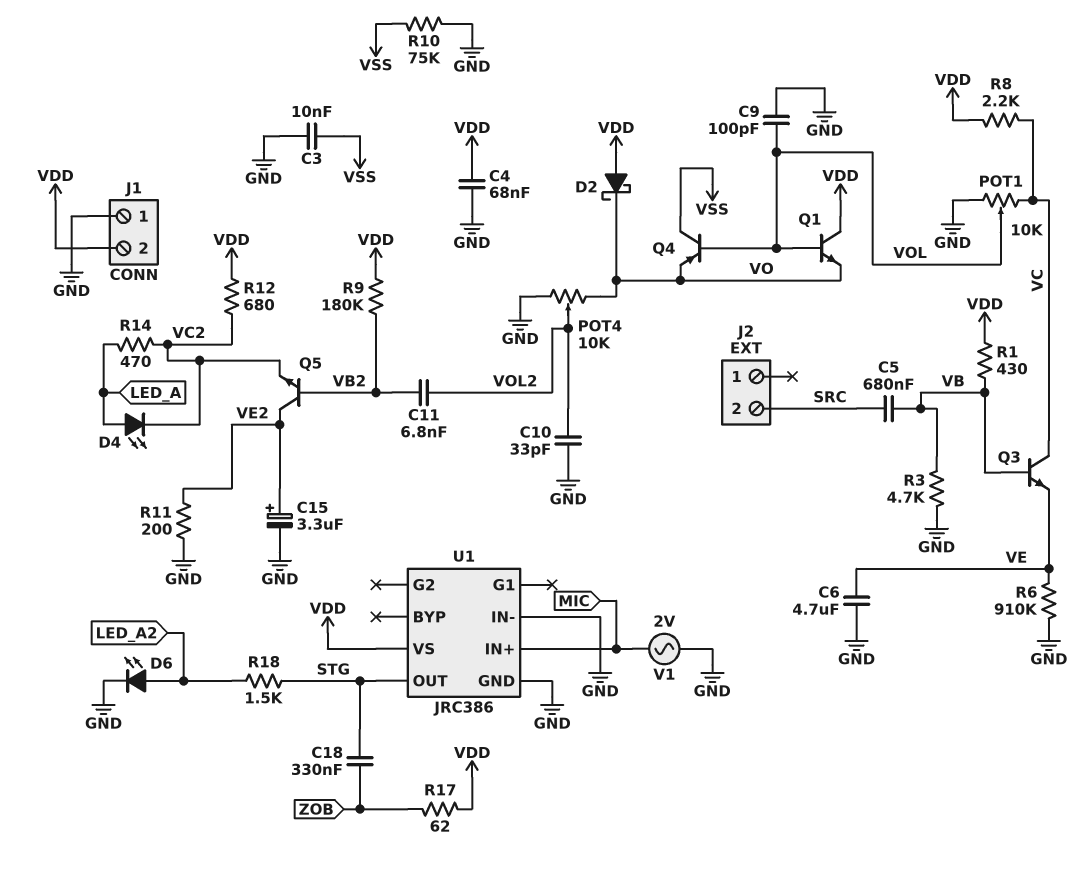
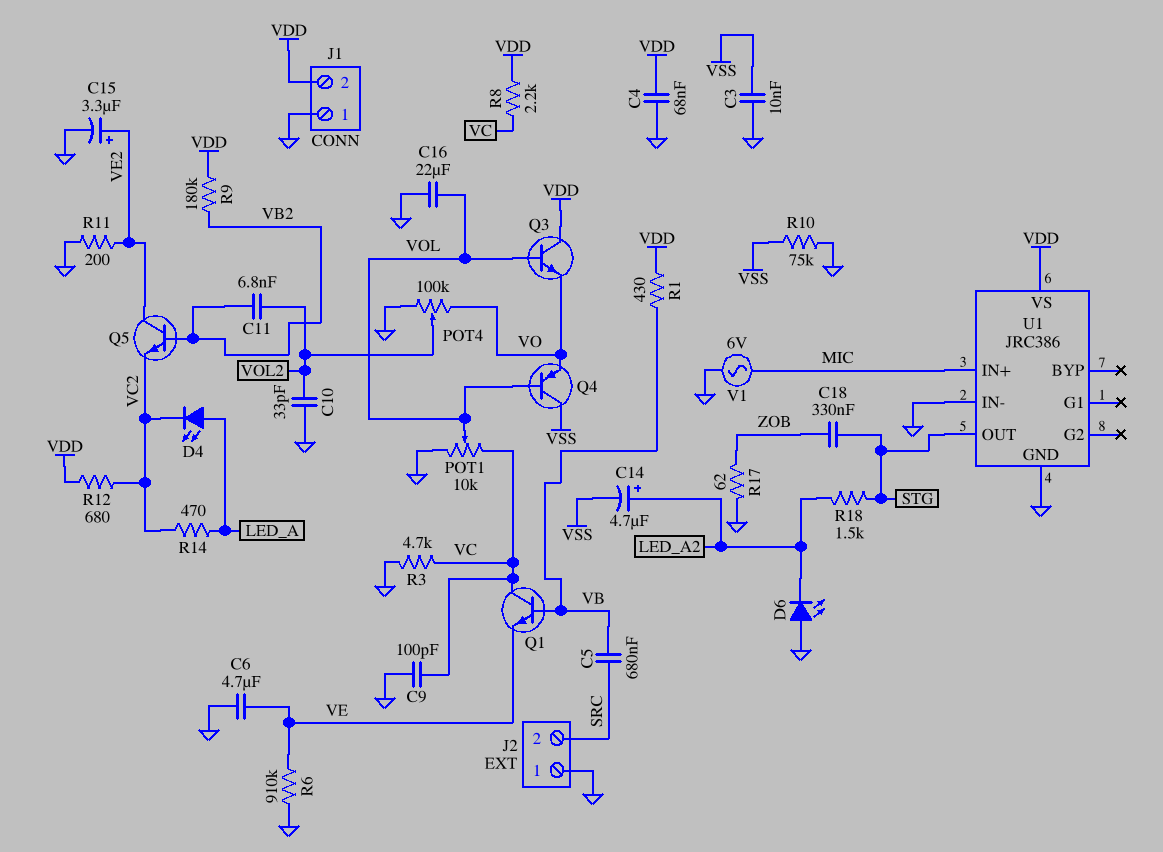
C9: 100pF (GND, VOL) -> 100pF (GND, VC)
C14: none -> 4.7uF (plus LED_A2, minus VSS)
C16: none -> 22uF (GND, VOL)
D2: schottky (A VDD, K VO) -> none
D6: LED (A LED_A2, K GND) -> LED (A GND, K LED_A2)
J2 pin 1: none -> GND
POT4: 10k (GND, VO, wiper VOL2) -> 100k (GND, VO, wiper VOL2)
Q1: NPN (B VOL, C VDD, E VO) -> NPN (B VB, C VC, E VE)
Q3: NPN (B VB, C VC, E VE) -> NPN (B VOL, C VDD, E VO)
R3: 4.7k (GND, VB) -> 4.7k (GND, VC)
R17: 62 (VDD, ZOB) -> 62 (GND, ZOB)
V1: AC 2V (GND, MIC) -> AC 6V (GND, MIC)

